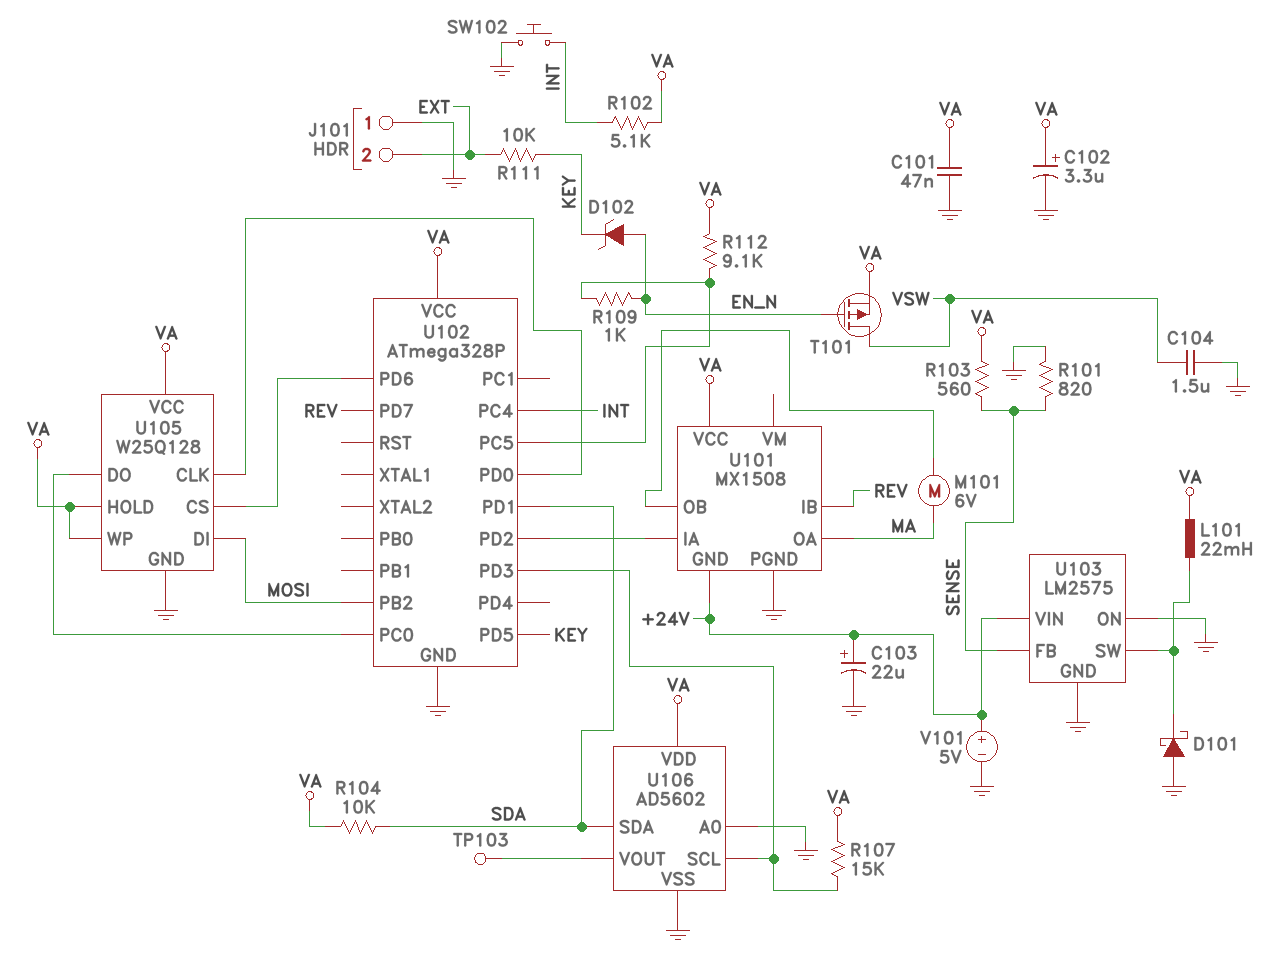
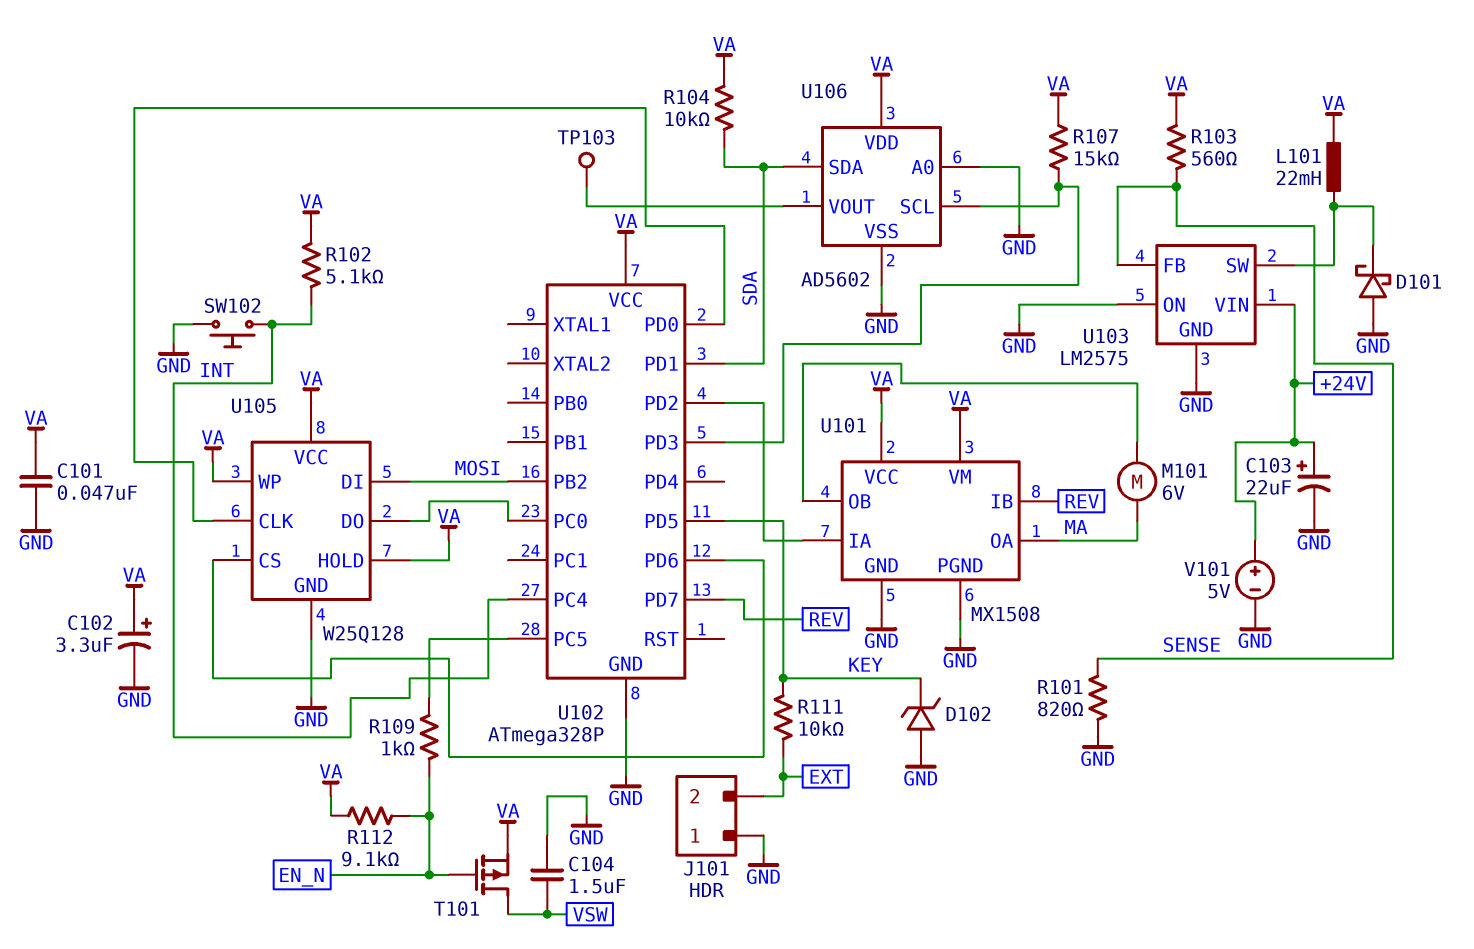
D102: zener (A EN_N, K KEY) -> zener (A GND, K KEY)
R112: 9.1k (U102/PC5, VA) -> 9.1k (EN_N, VA)
U101 pin GND: +24V -> GND
U101 pin VM: none -> VA

